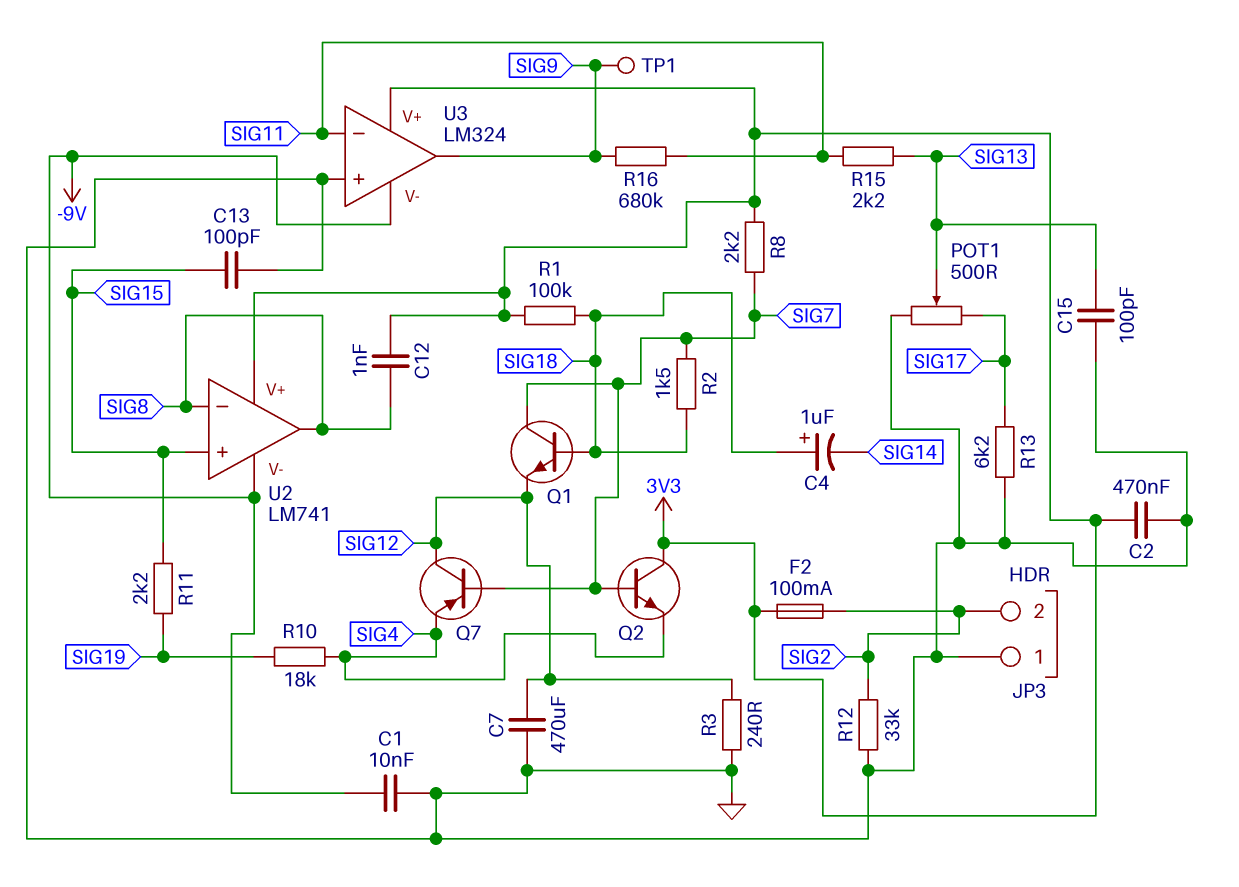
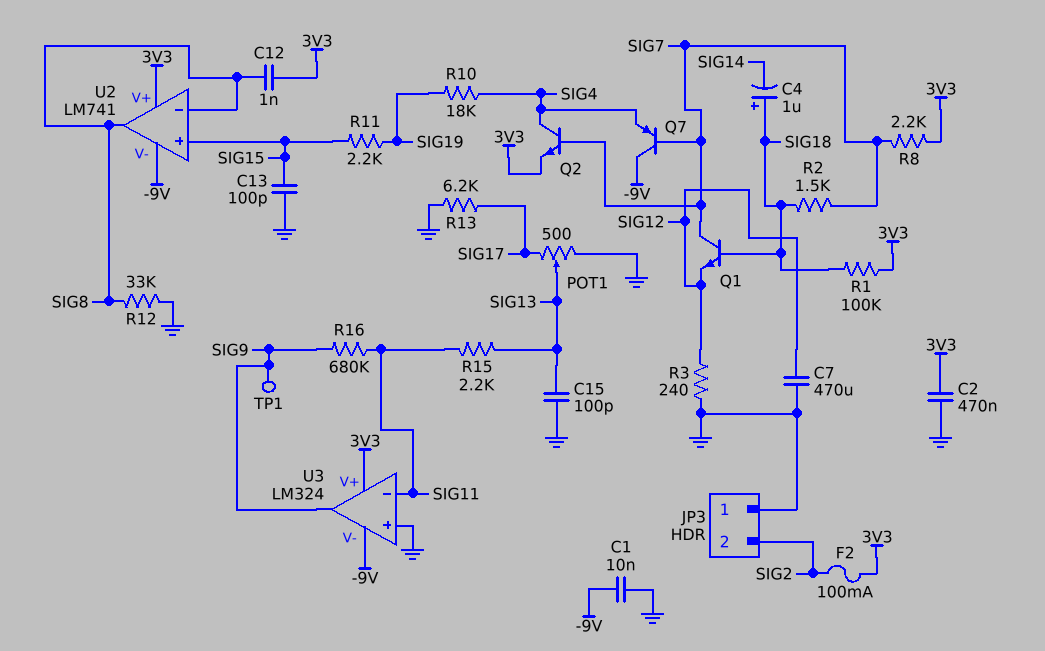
Q2: NPN (B SIG7, C 3V3, E SIG4) -> NPN (B SIG7, C SIG4, E 3V3)
Q7: PNP (B SIG7, C SIG12, E SIG4) -> PNP (B SIG7, C -9V, E SIG4)
R12: 33k (GND, SIG2) -> 33k (GND, SIG8)

